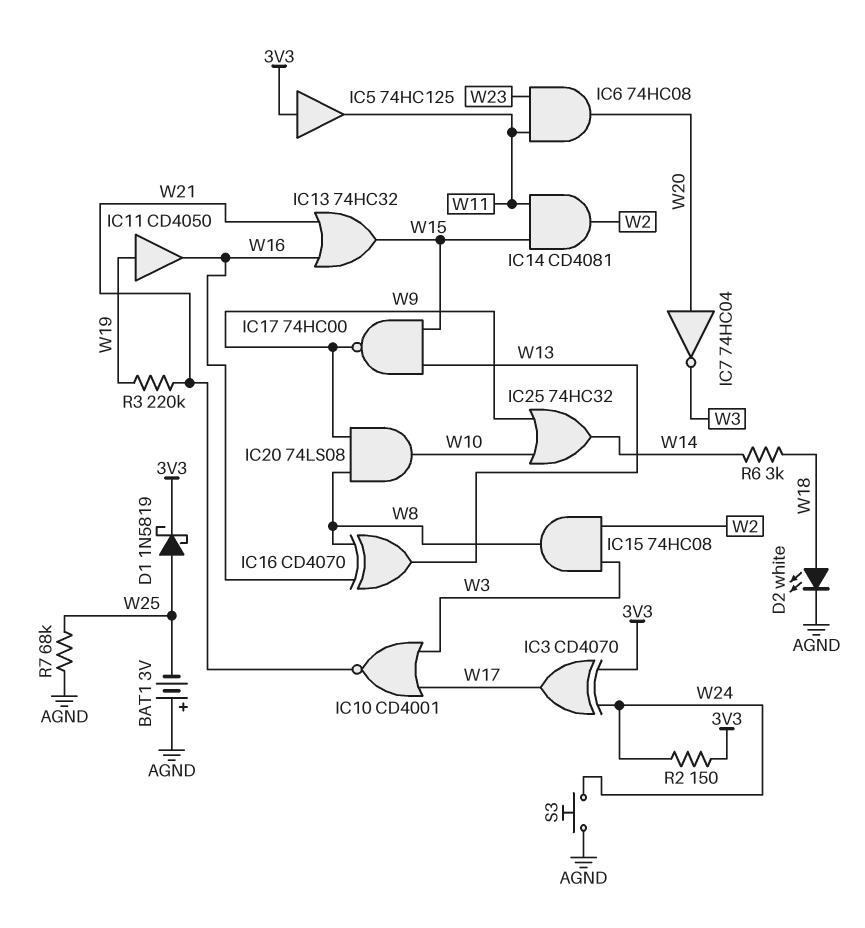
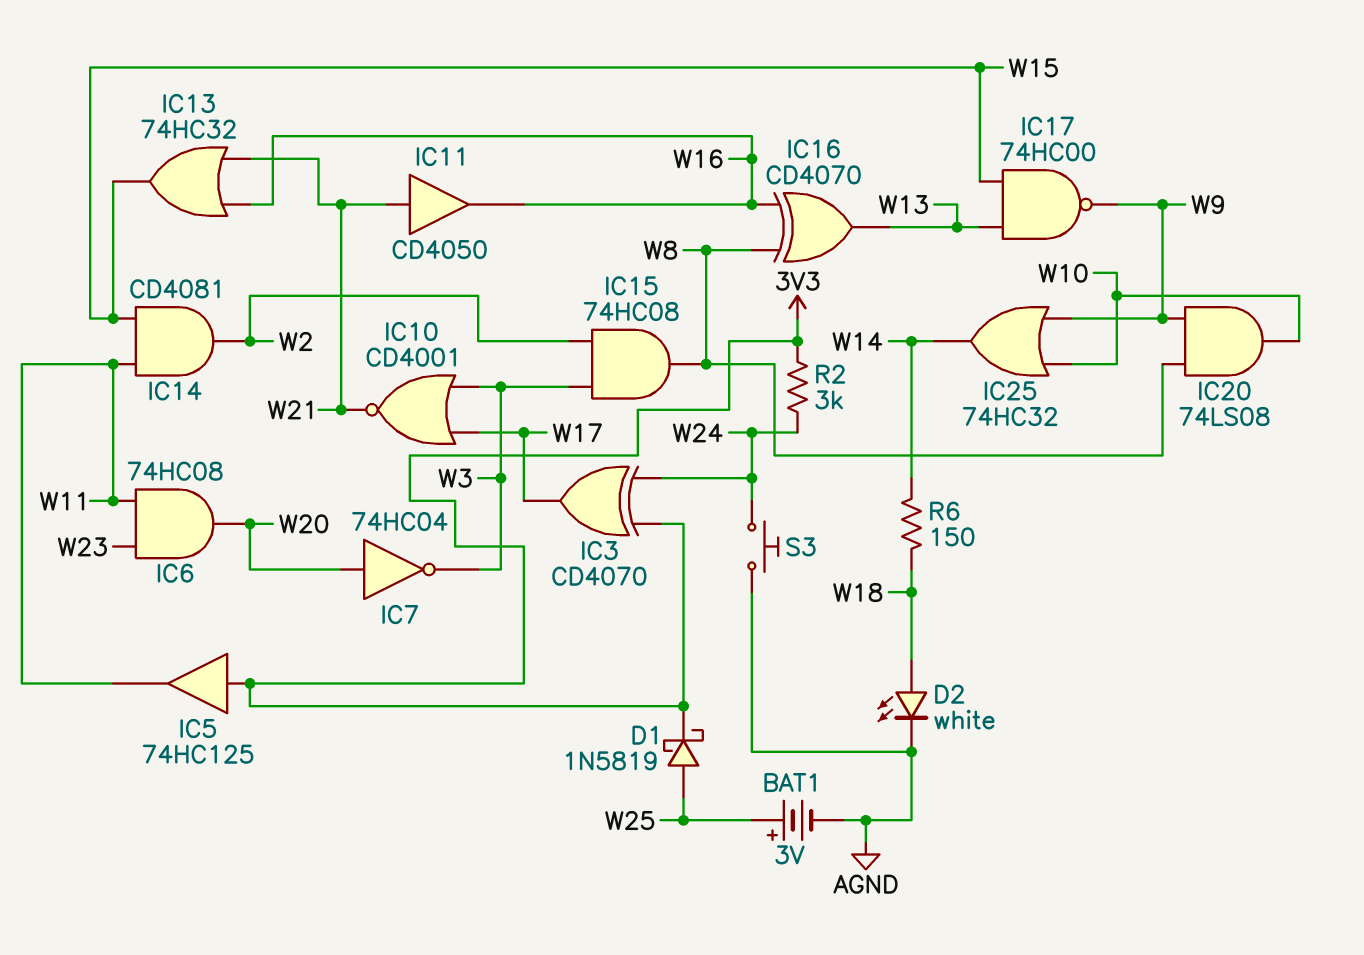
BAT1: 3V (plus AGND, minus W25) -> 3V (plus W25, minus AGND)
IC11: buffer CD4050 (in W19, out W16) -> buffer CD4050 (in W21, out W16)
R2: 150 (3V3, W24) -> 3k (3V3, W24)
R3: 220k (W19, W21) -> none
R6: 3k (W14, W18) -> 150 (W14, W18)
R7: 68k (AGND, W25) -> none

